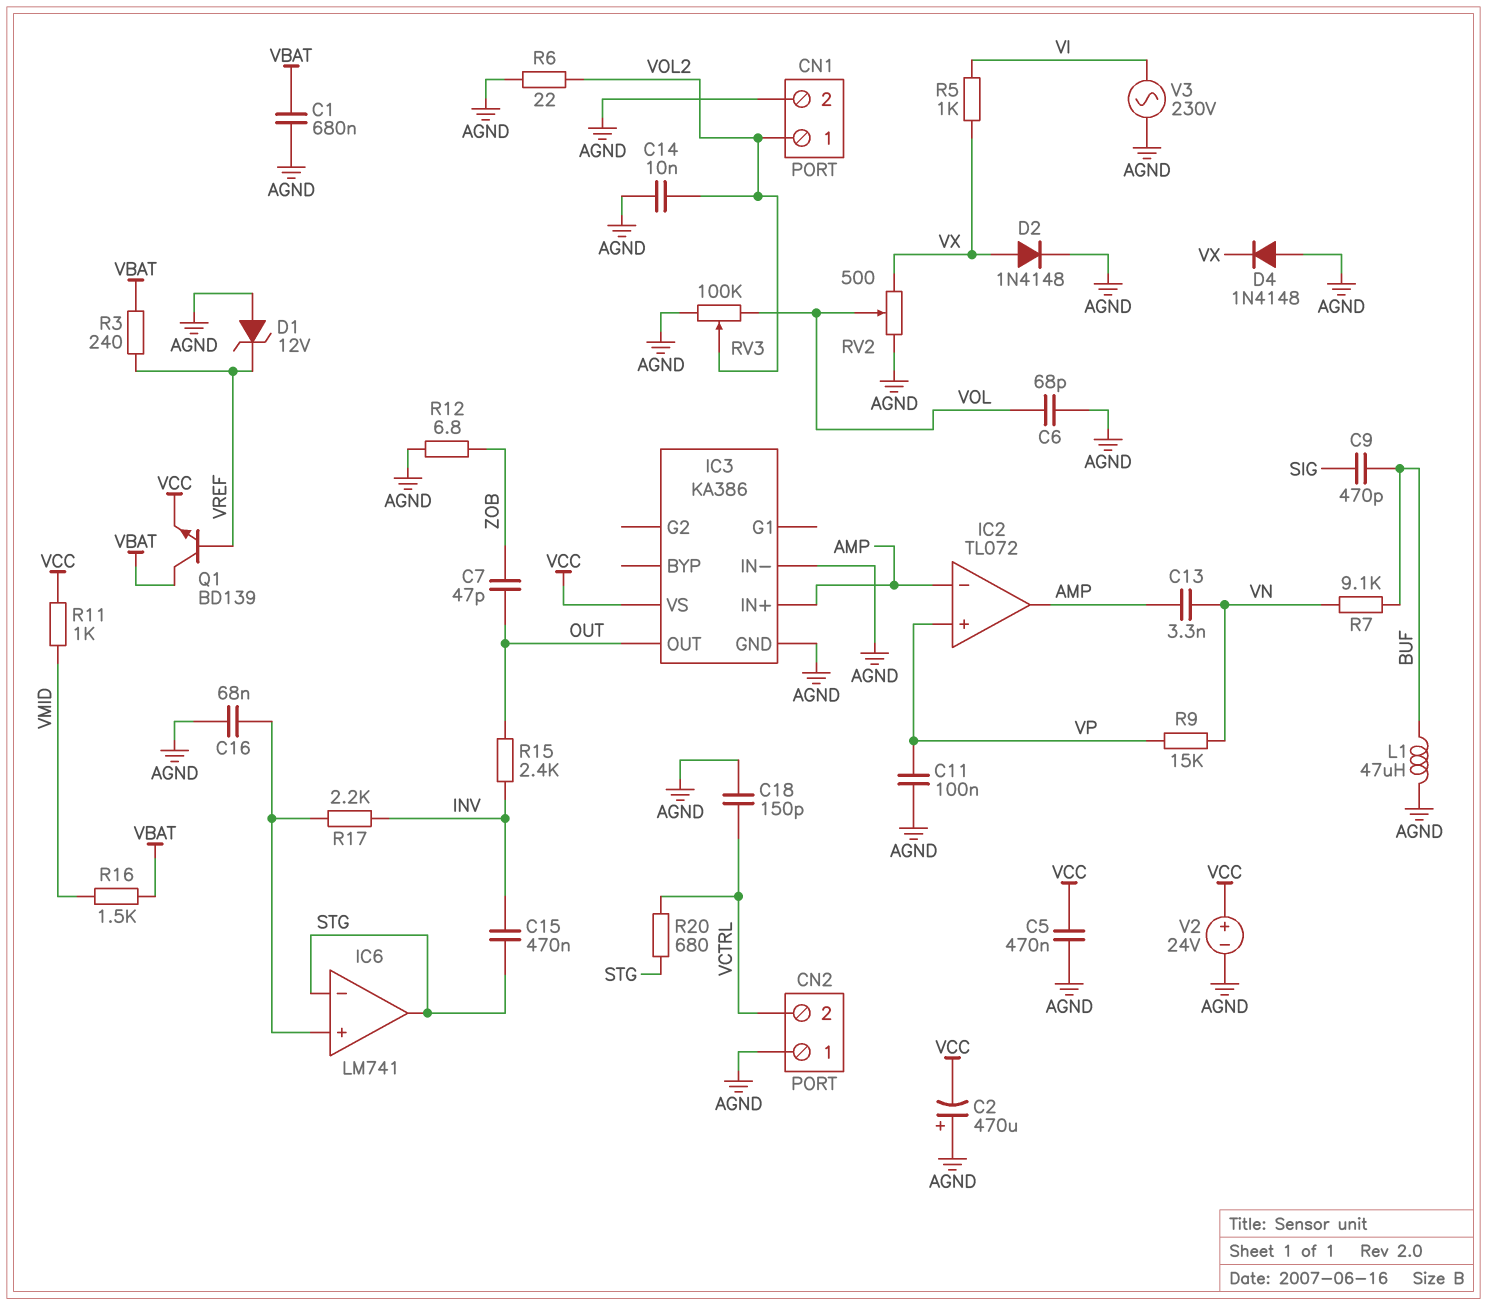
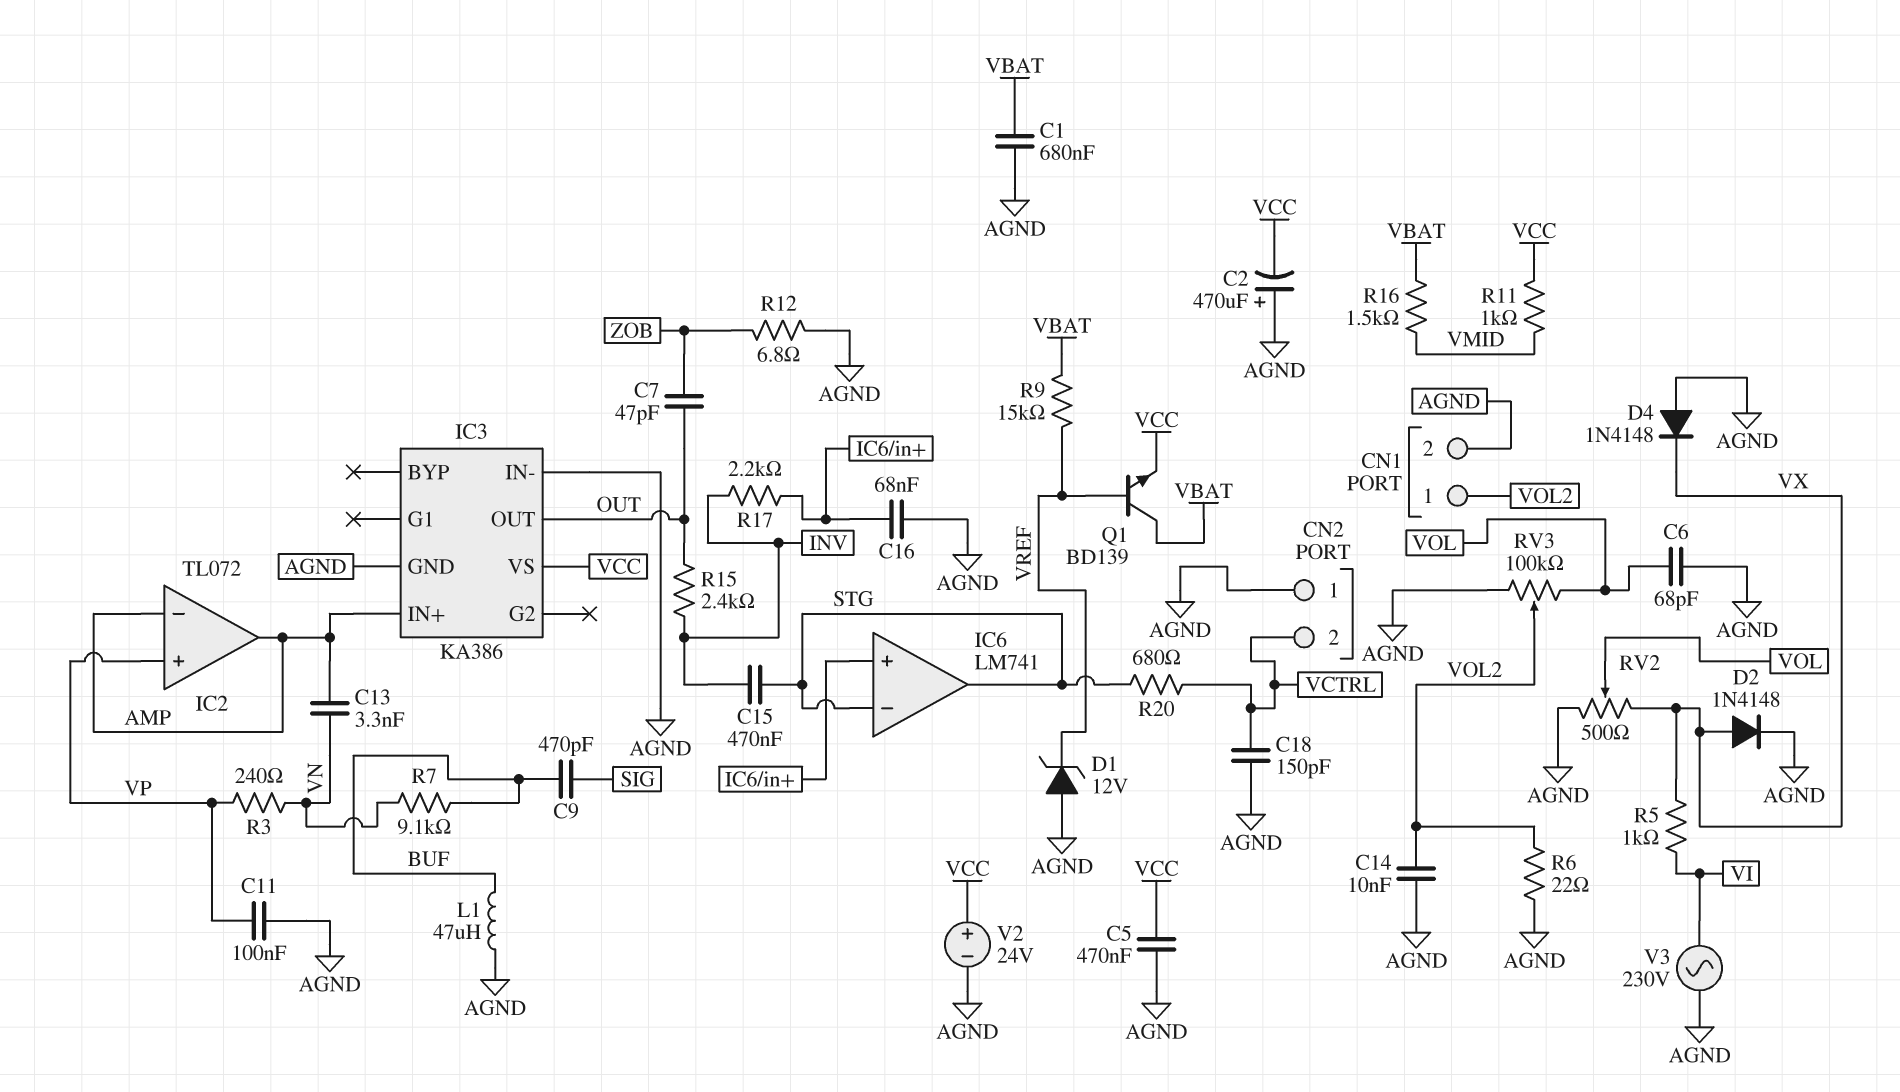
R3: 240 (VBAT, VREF) -> 240 (VN, VP)
R9: 15k (VN, VP) -> 15k (VBAT, VREF)

